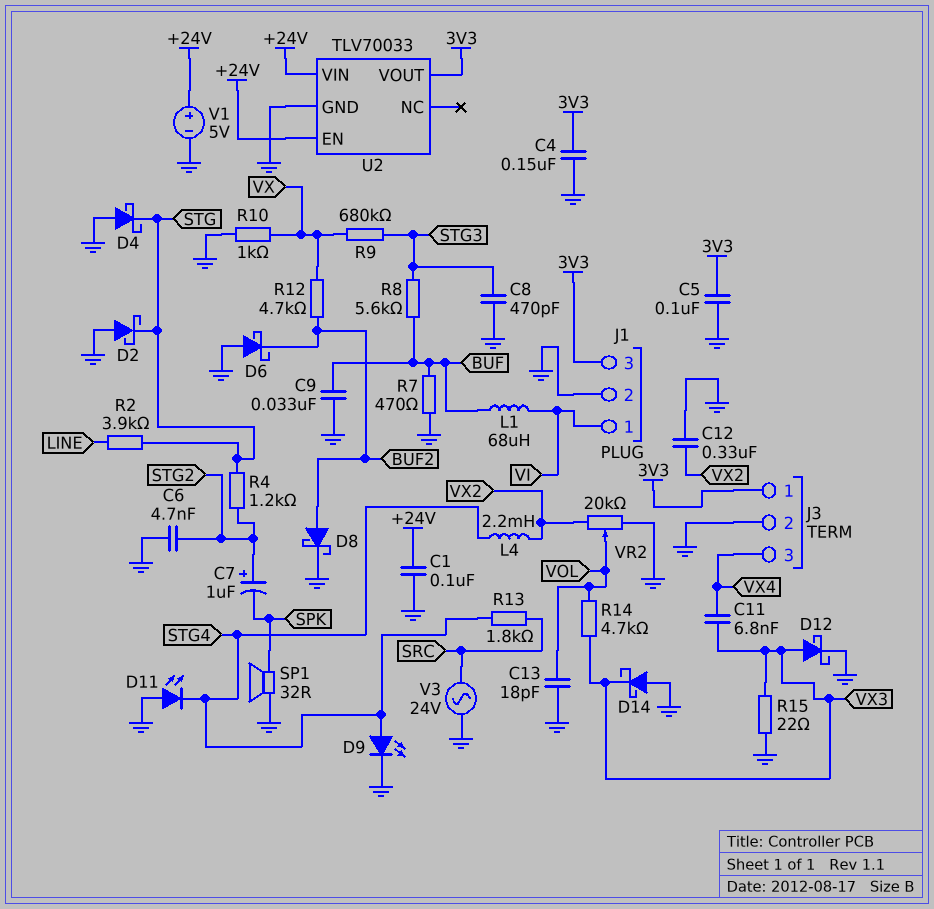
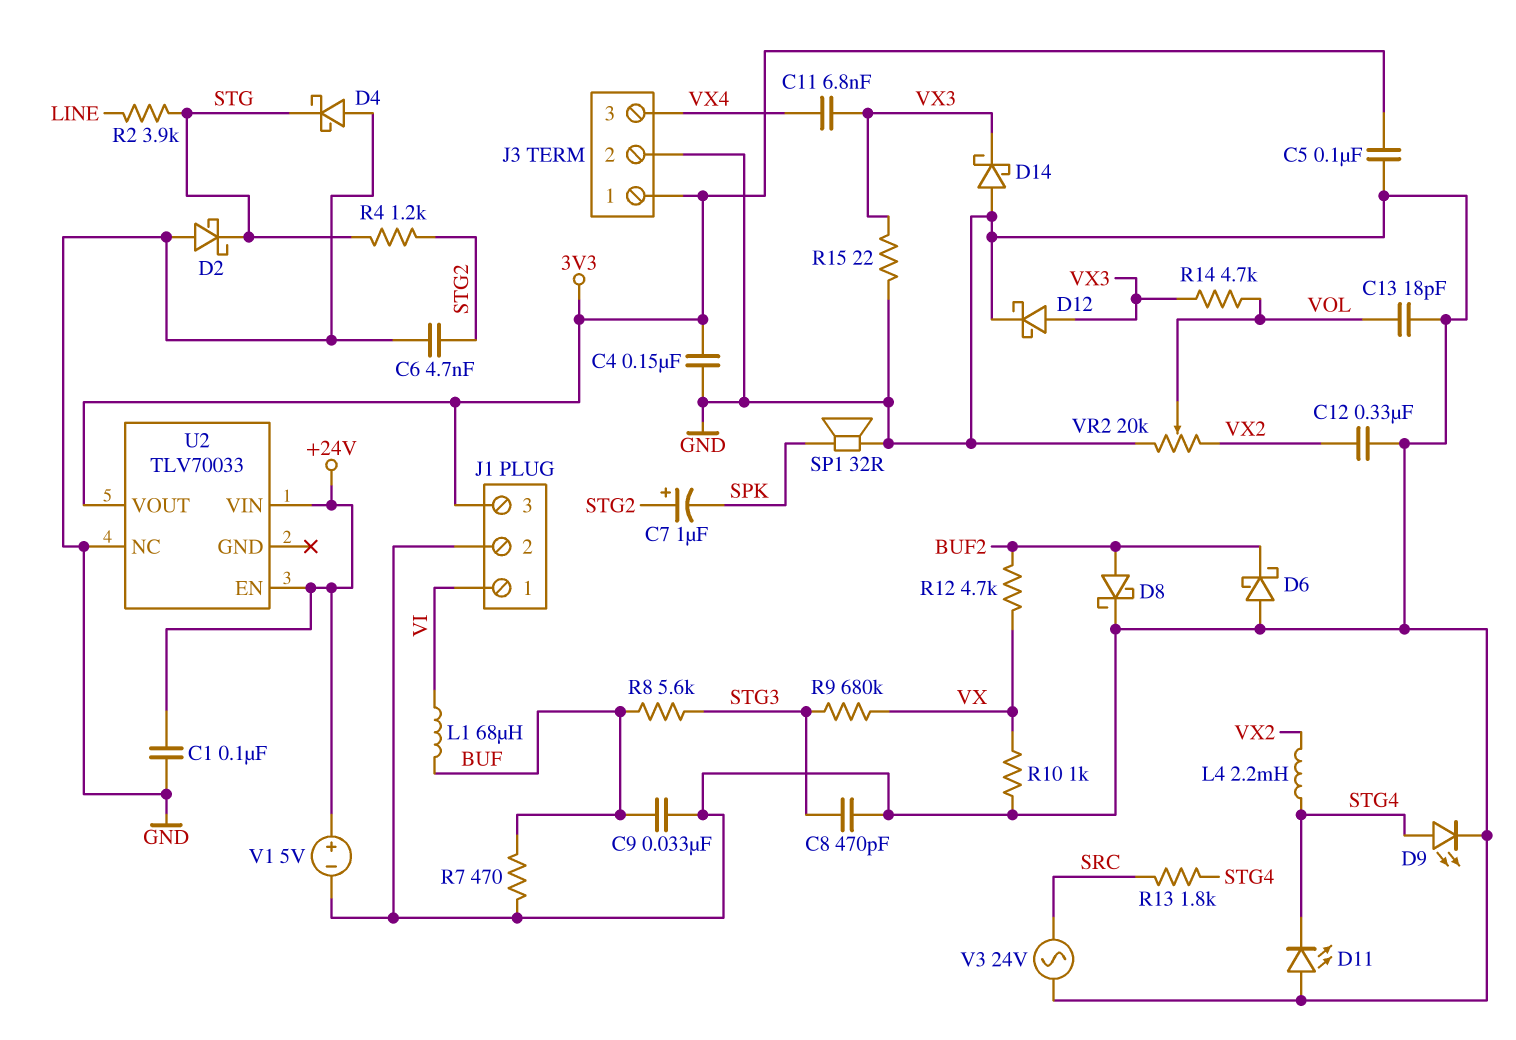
U2 pin GND: GND -> none
U2 pin NC: none -> GND

